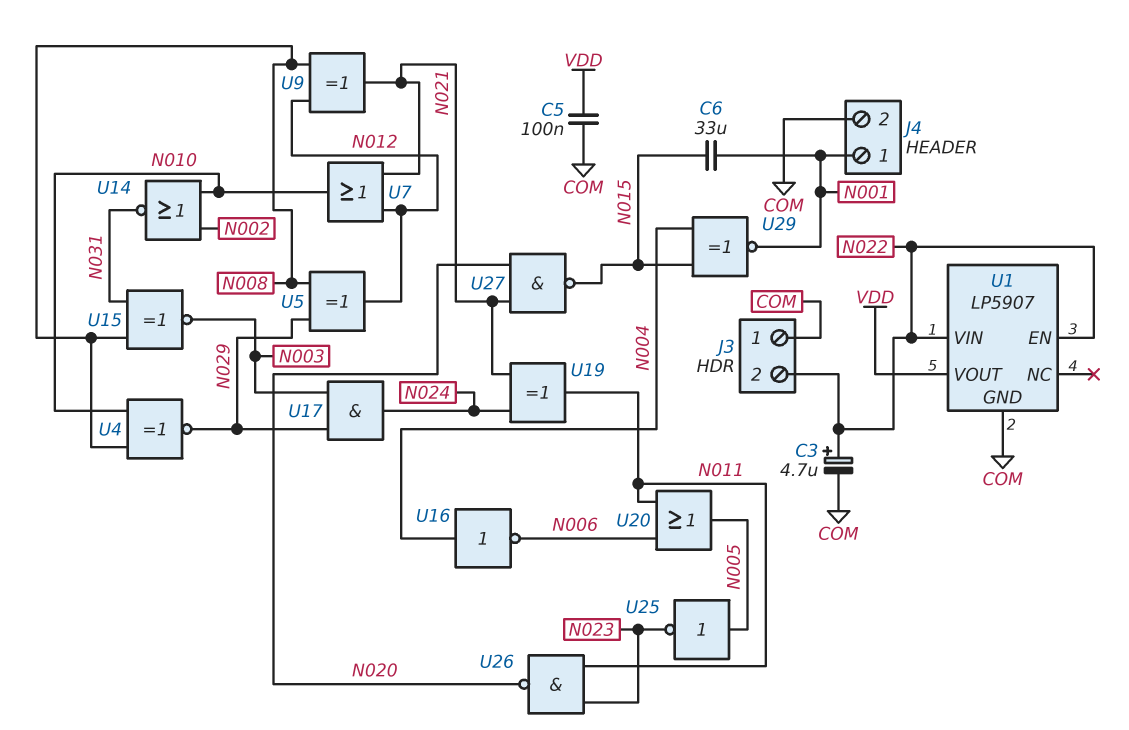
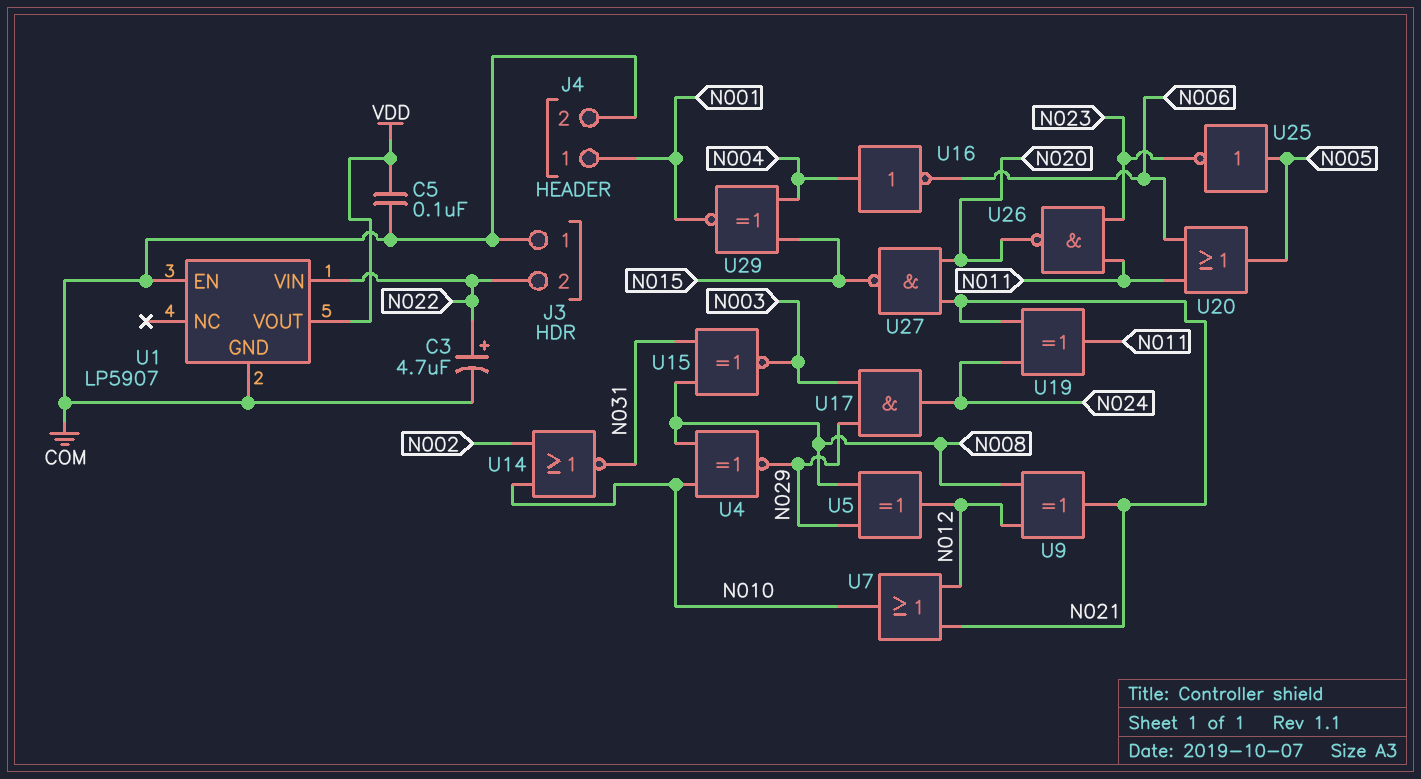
C6: 33uF (N001, N015) -> none
U1 pin EN: N022 -> COM

